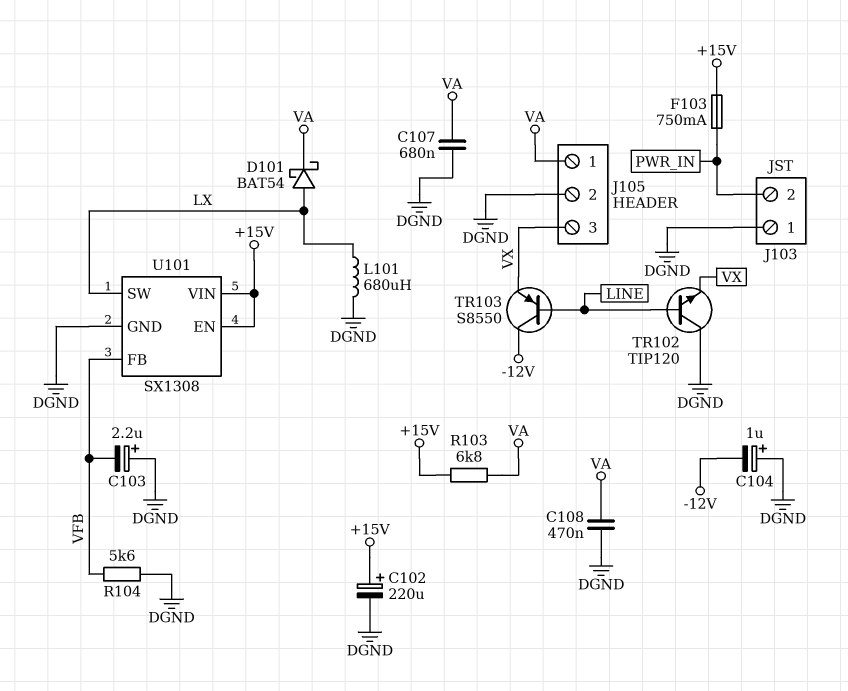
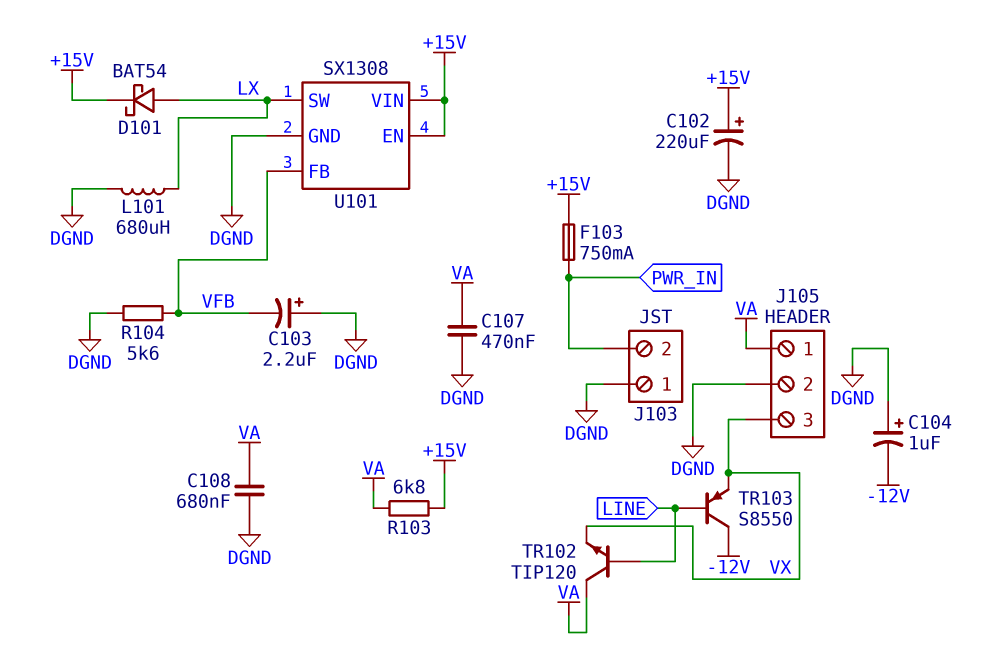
C107: 680nF (DGND, VA) -> 470nF (DGND, VA)
C108: 470nF (DGND, VA) -> 680nF (DGND, VA)
D101: schottky BAT54 (A LX, K VA) -> schottky BAT54 (A LX, K +15V)
TR102: NPN TIP120 (B LINE, C DGND, E VX) -> NPN TIP120 (B LINE, C VA, E VX)

